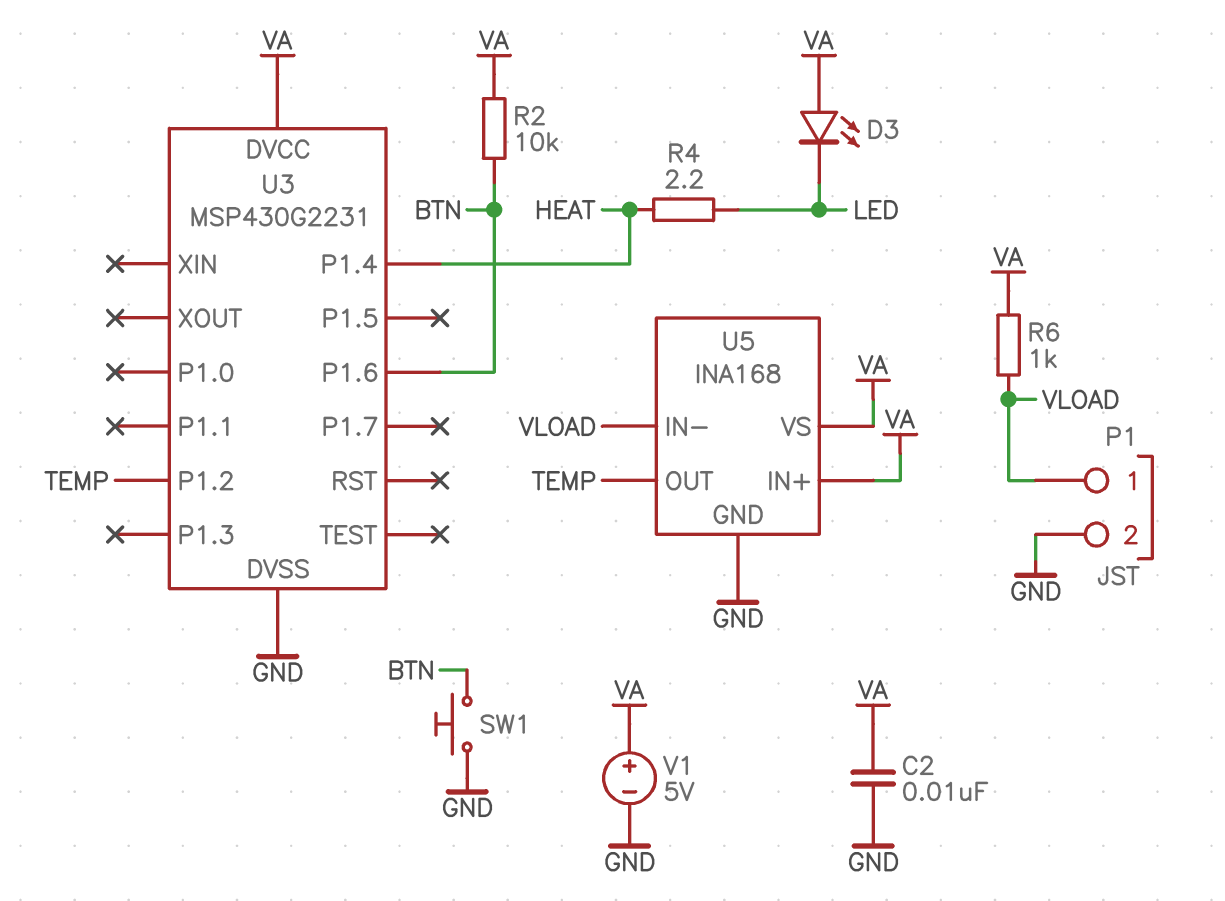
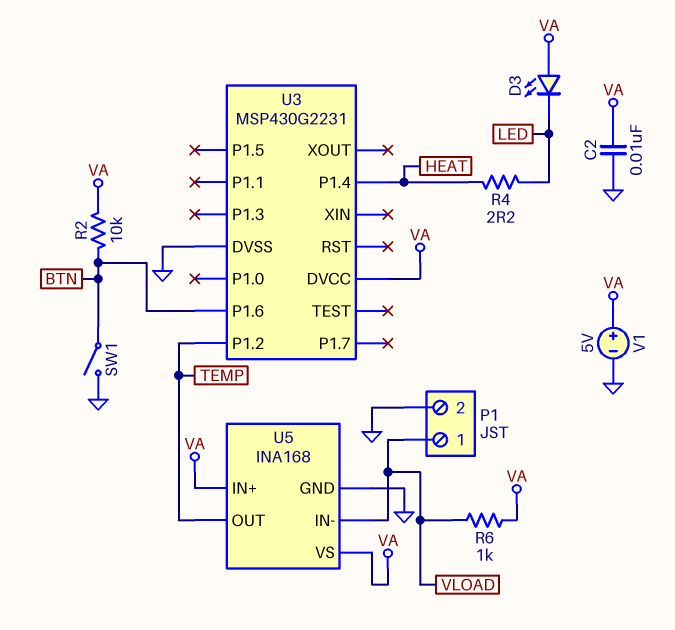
SW1: button (BTN, GND) -> switch (BTN, GND)

